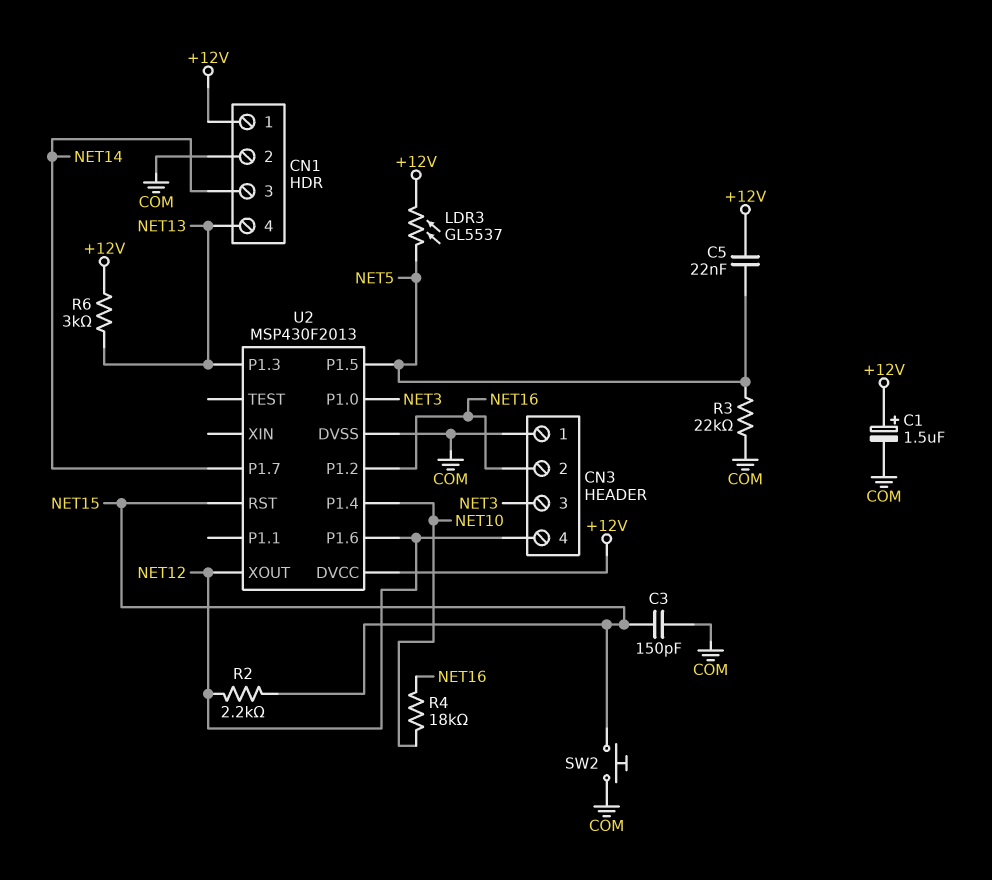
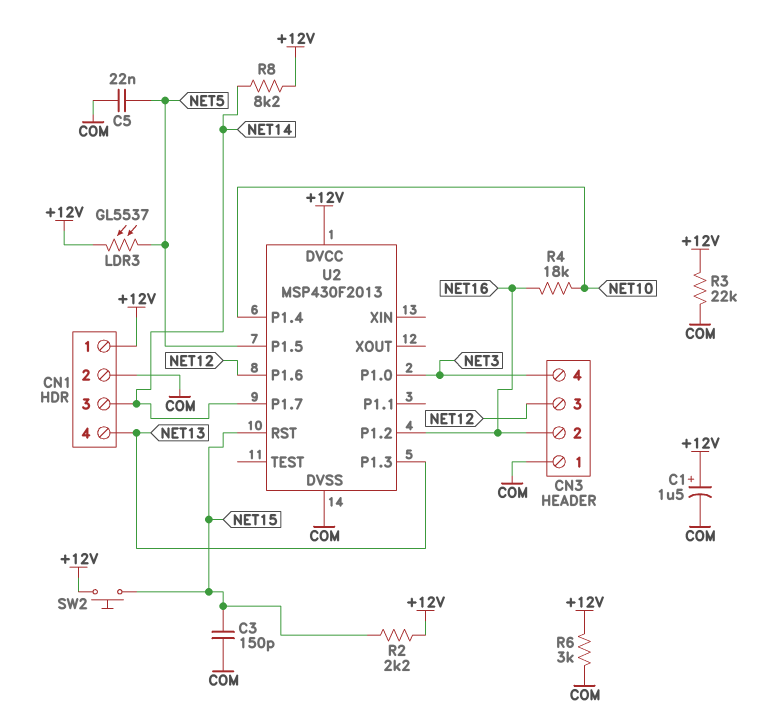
C5: 22nF (+12V, NET5) -> 22nF (COM, NET5)
CN3 pin 3: NET3 -> NET12
CN3 pin 4: NET12 -> NET3
R2: 2.2k (NET12, NET15) -> 2.2k (+12V, NET15)
R3: 22k (COM, NET5) -> 22k (+12V, COM)
R6: 3k (+12V, NET13) -> 3k (+12V, COM)
R8: none -> 8.2k (+12V, NET14)
SW2: button (COM, NET15) -> button (+12V, NET15)
U2 pin XOUT: NET12 -> none

